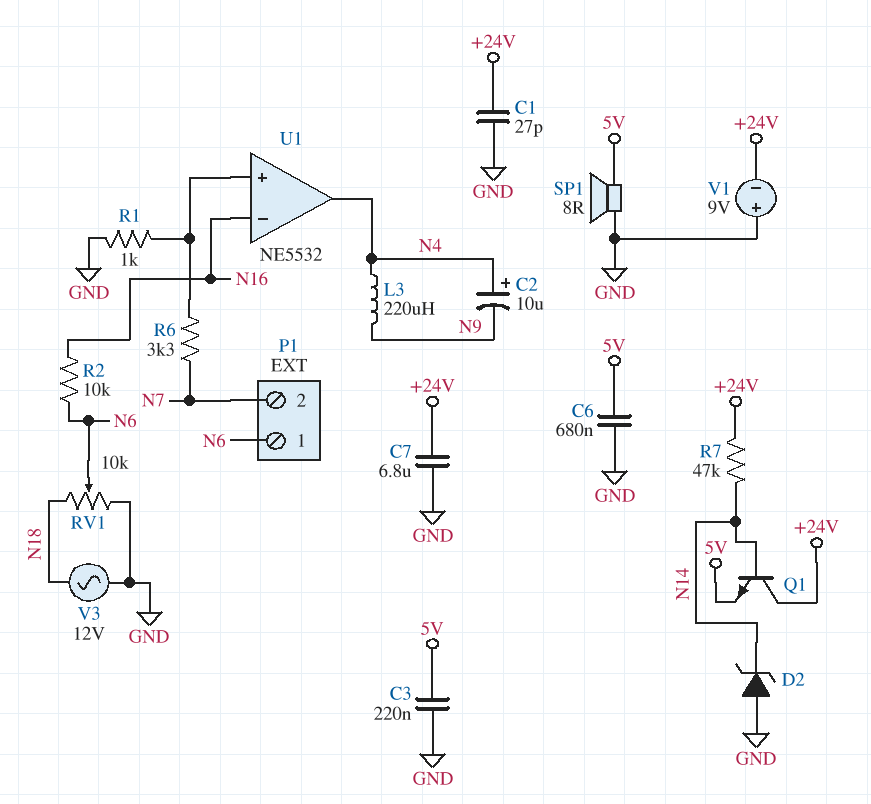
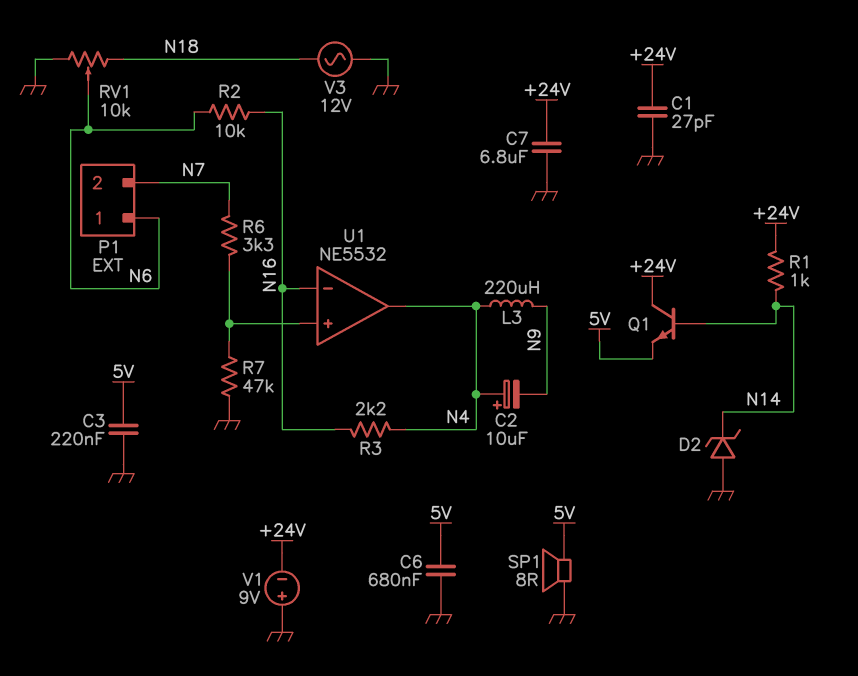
R1: 1k (GND, U1/in+) -> 1k (+24V, N14)
R3: none -> 2.2k (N4, N16)
R7: 47k (+24V, N14) -> 47k (GND, U1/in+)

